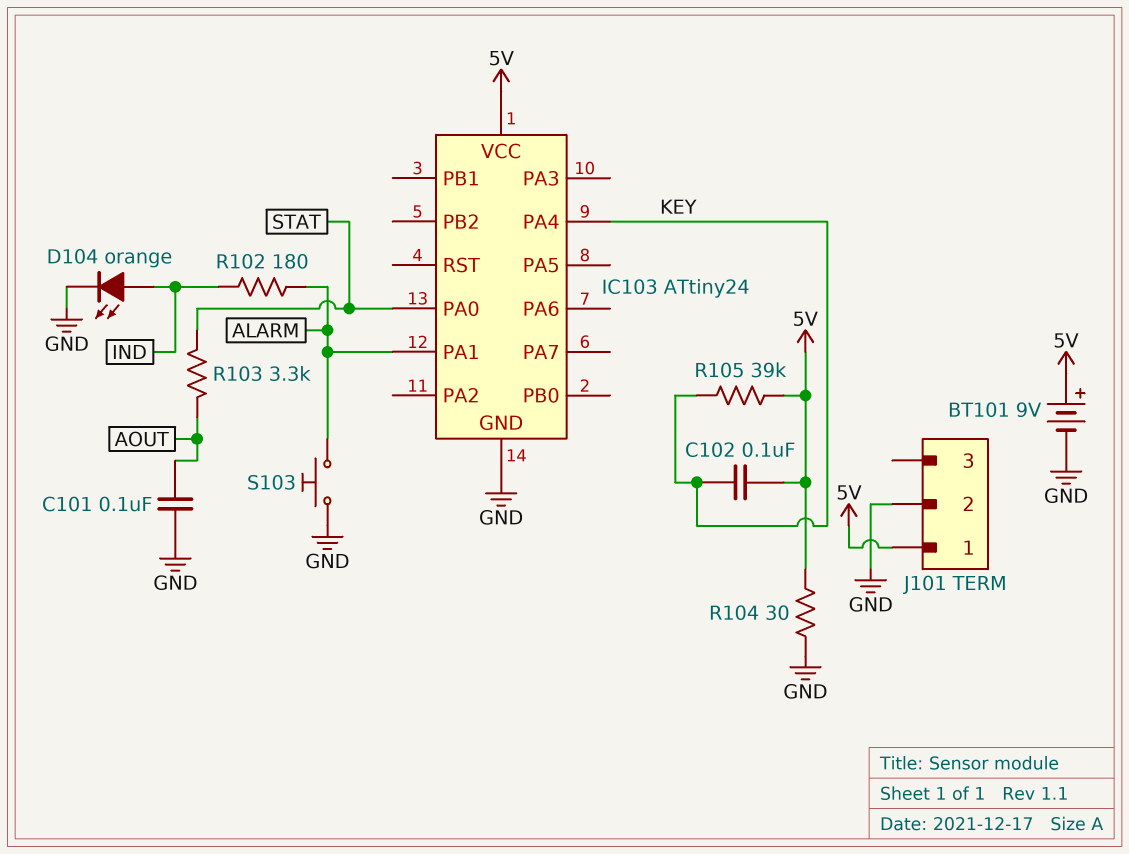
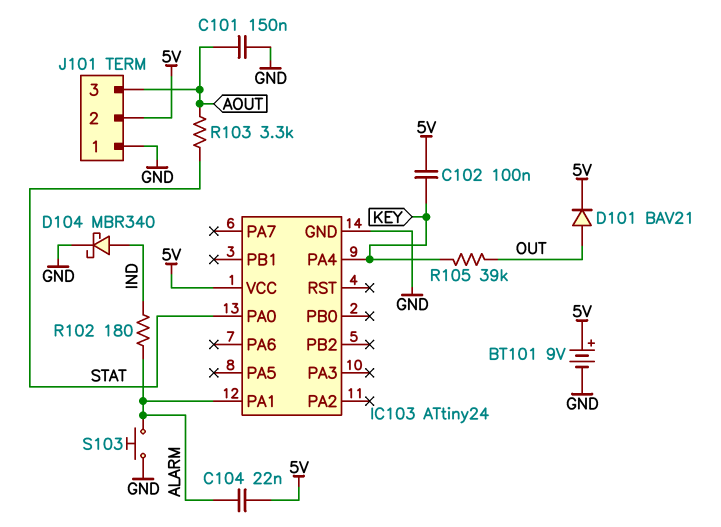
C101: 100nF (AOUT, GND) -> 150nF (AOUT, GND)
C104: none -> 22nF (5V, ALARM)
D101: none -> diode BAV21 (A OUT, K 5V)
D104: LED orange (A IND, K GND) -> schottky MBR340 (A IND, K GND)
J101 pin 1: 5V -> GND
J101 pin 2: GND -> 5V
J101 pin 3: none -> AOUT
R104: 30 (5V, GND) -> none
R105: 39k (5V, KEY) -> 39k (KEY, OUT)

